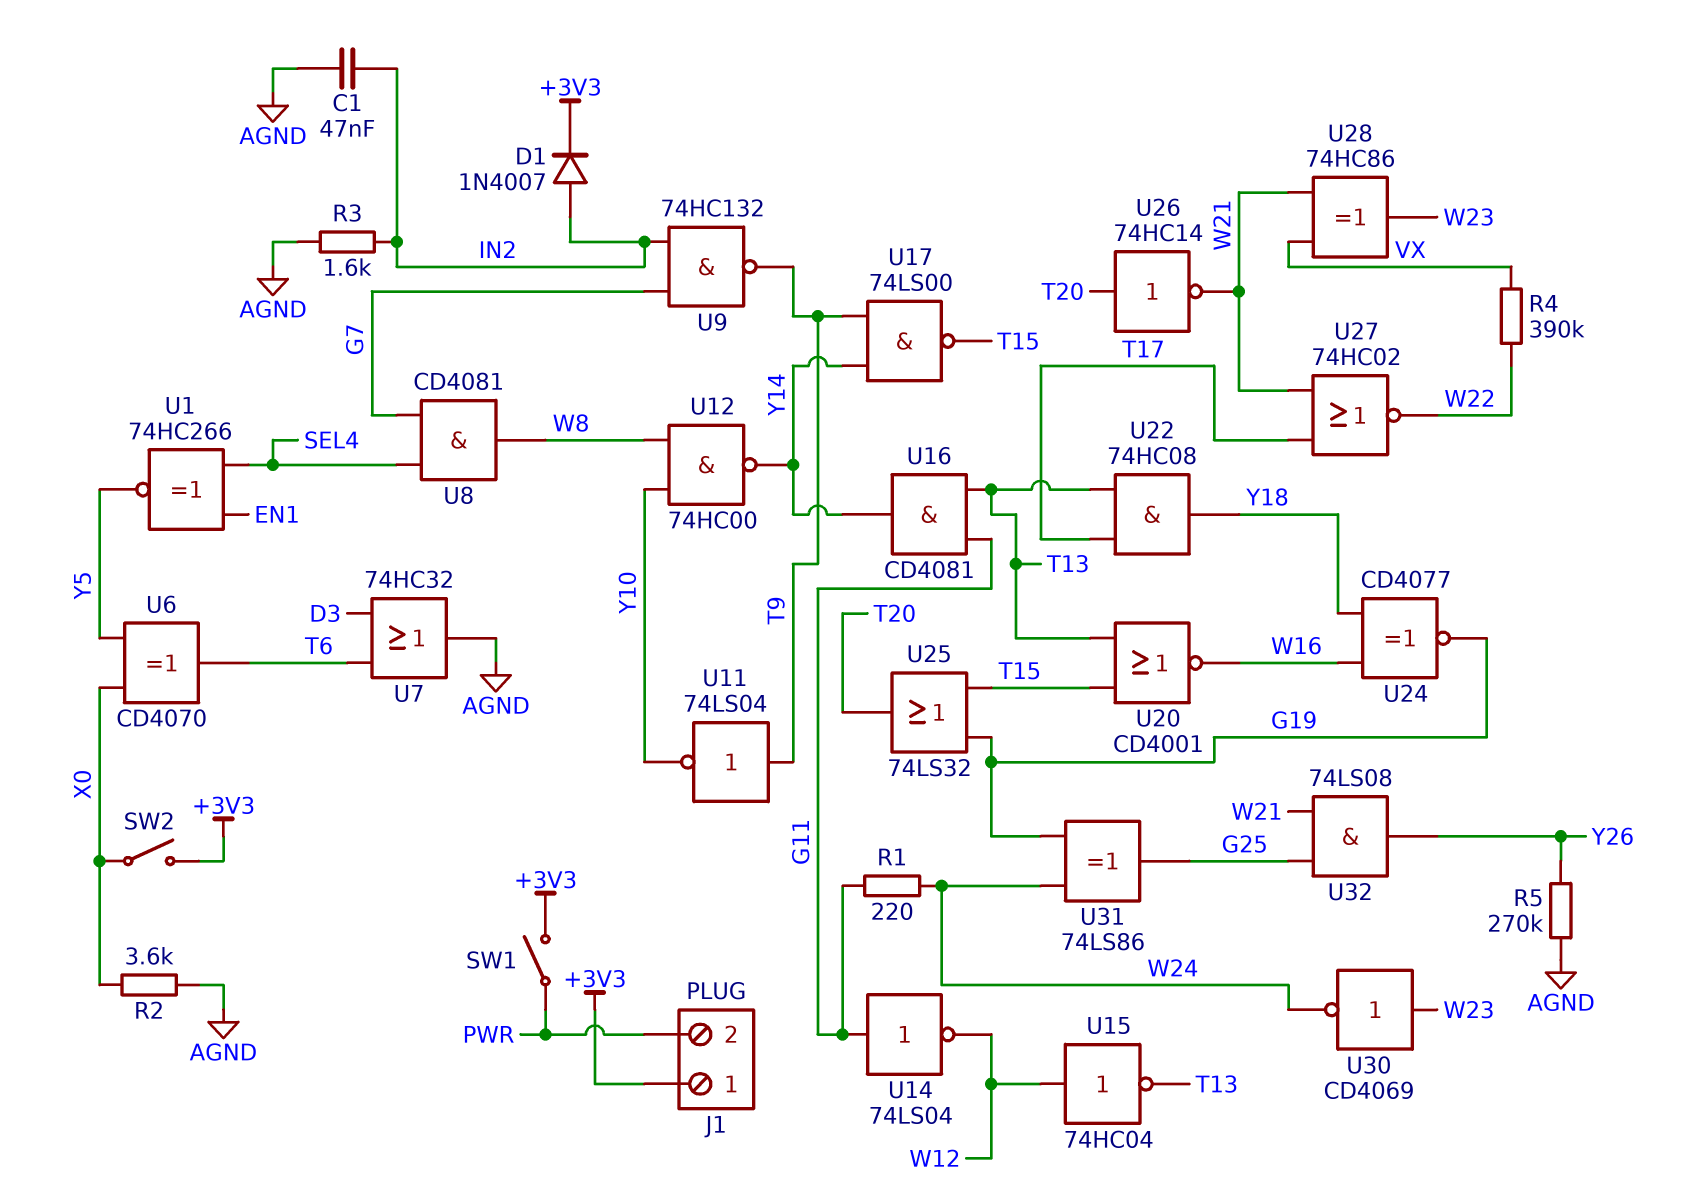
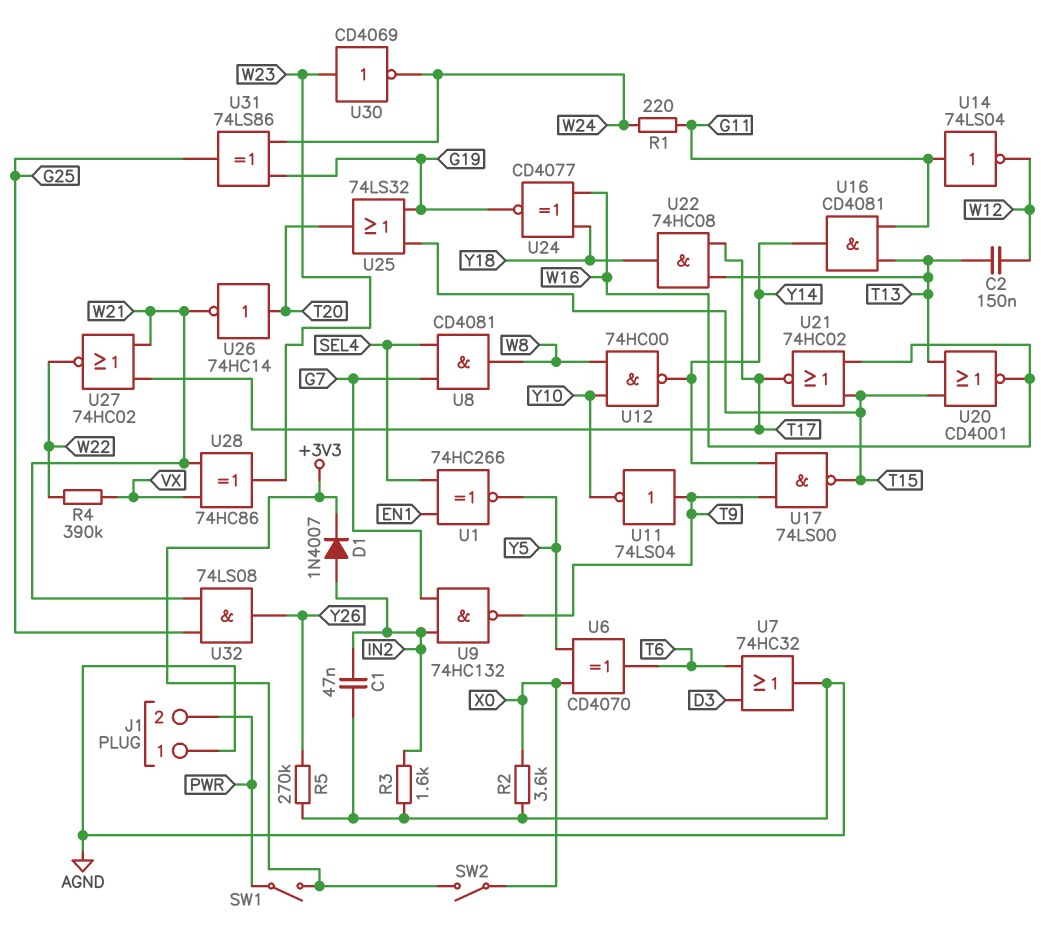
C2: none -> 150nF (T13, W12)
J1 pin 1: +3V3 -> AGND
U15: NOT 74HC04 (in W12, out T13) -> none
U21: none -> NOR 74HC02 (in T15, in W16, out T17)

